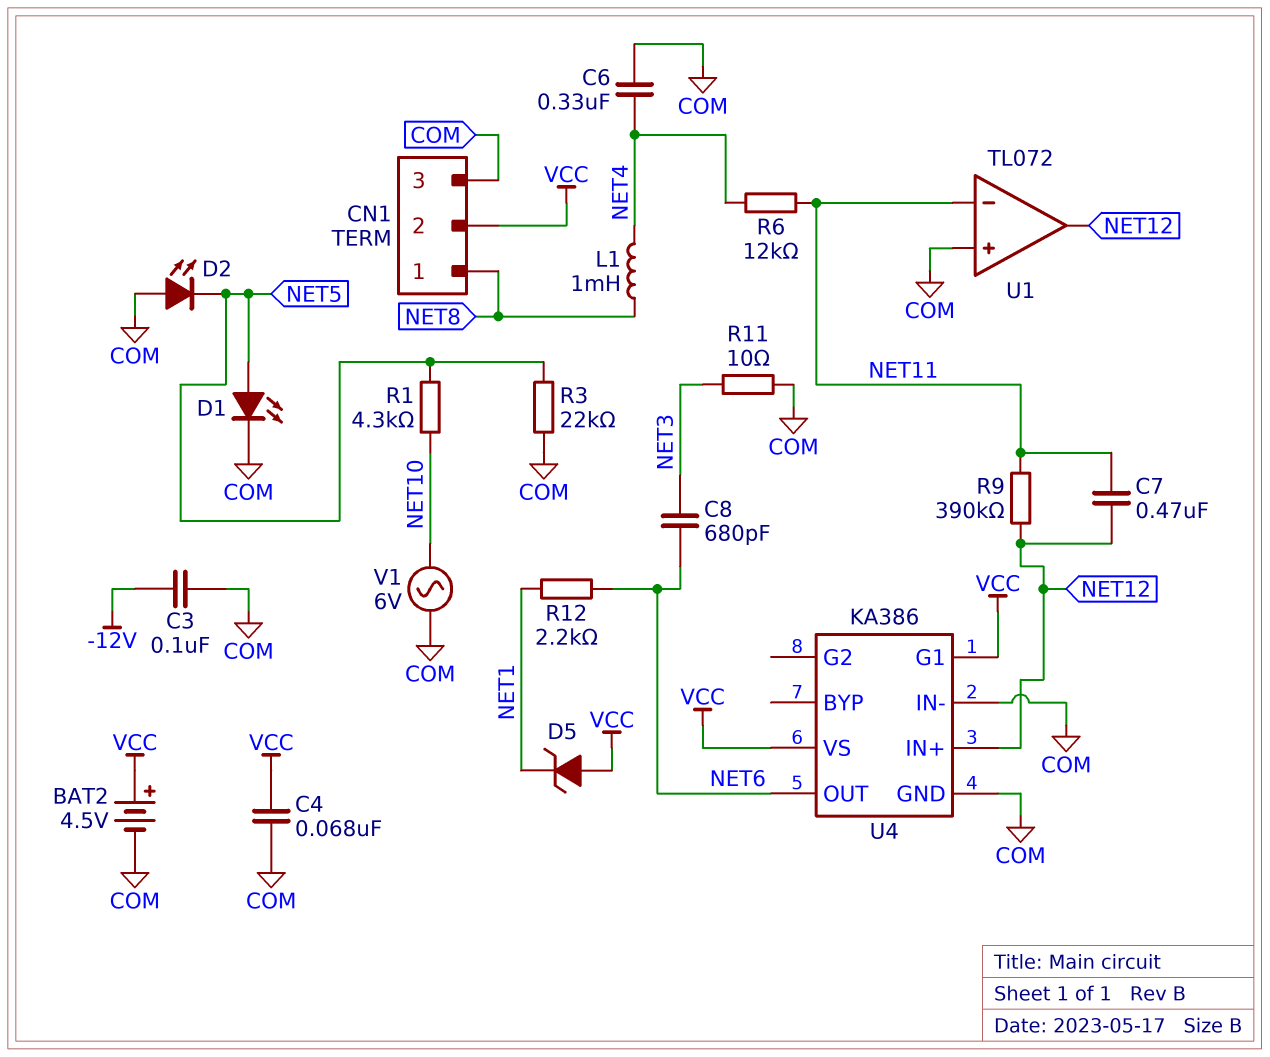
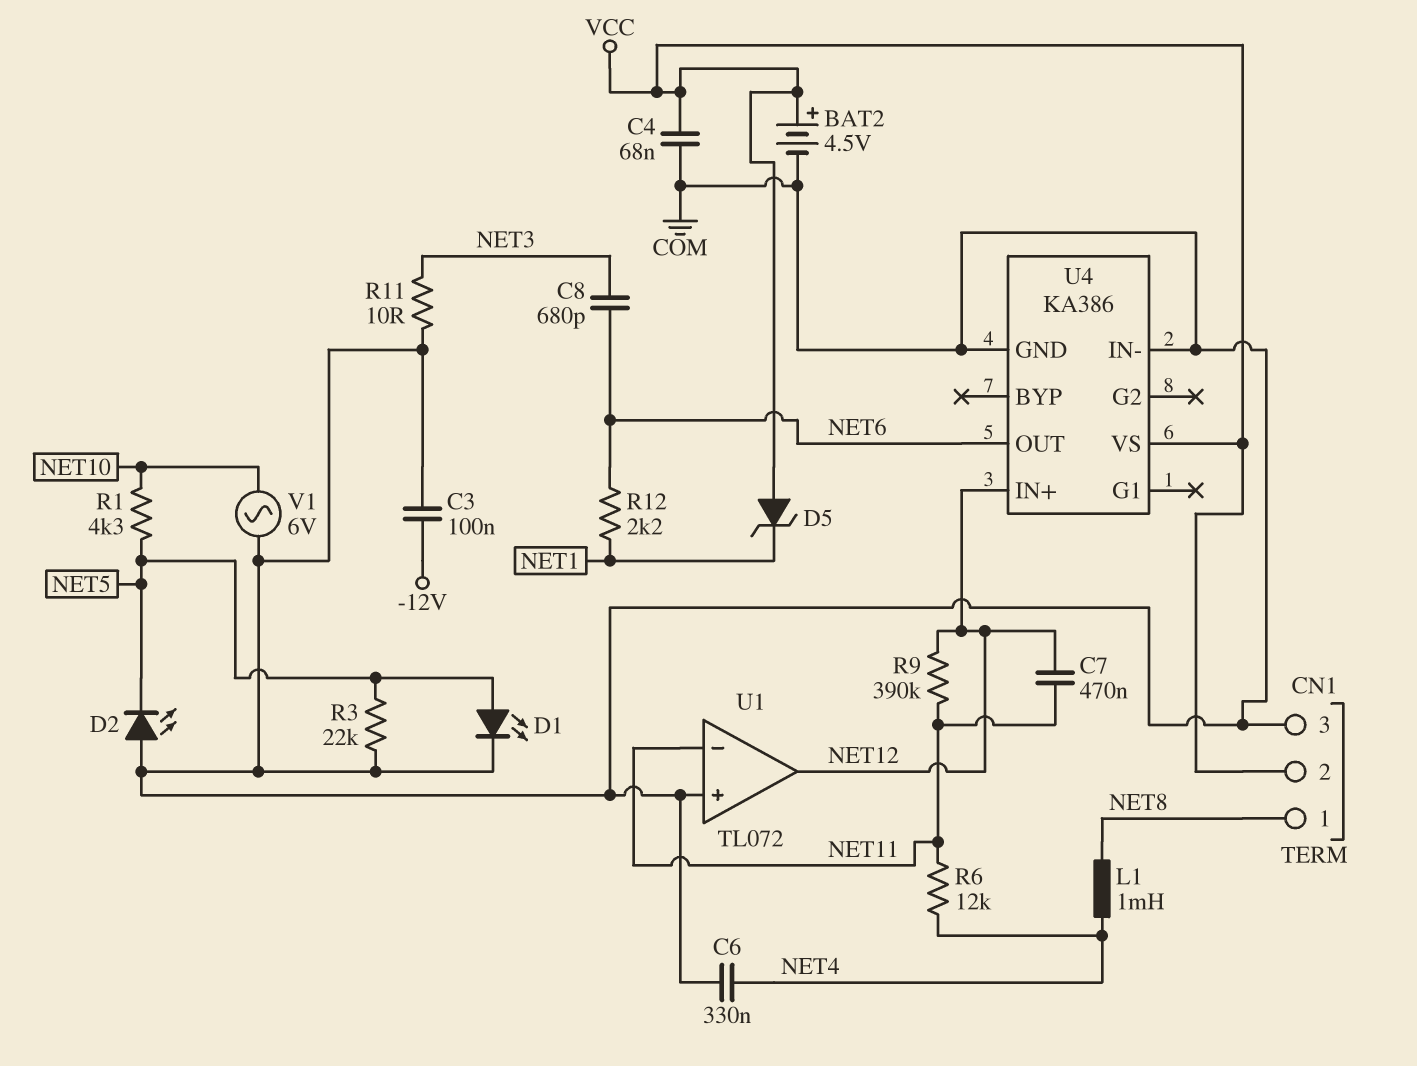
U4 pin G1: VCC -> none

